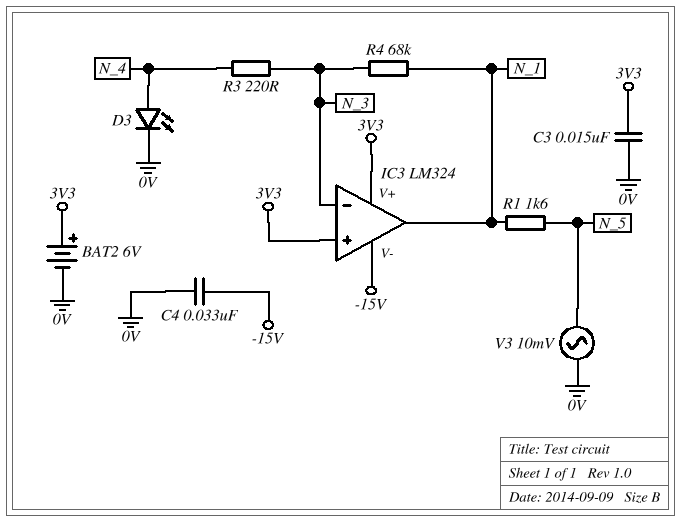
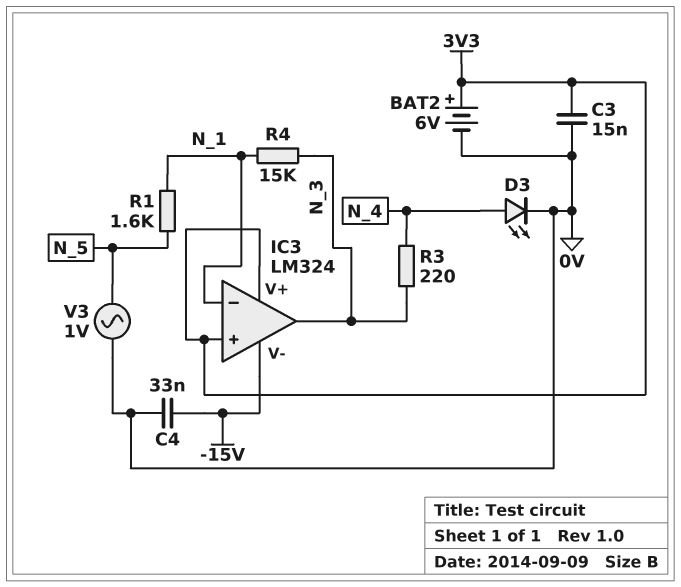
IC3 pin in-: N_3 -> N_1
IC3 pin out: N_1 -> N_3
R4: 68k (N_1, N_3) -> 15k (N_1, N_3)
V3: AC 10mV (0V, N_5) -> AC 1V (0V, N_5)

